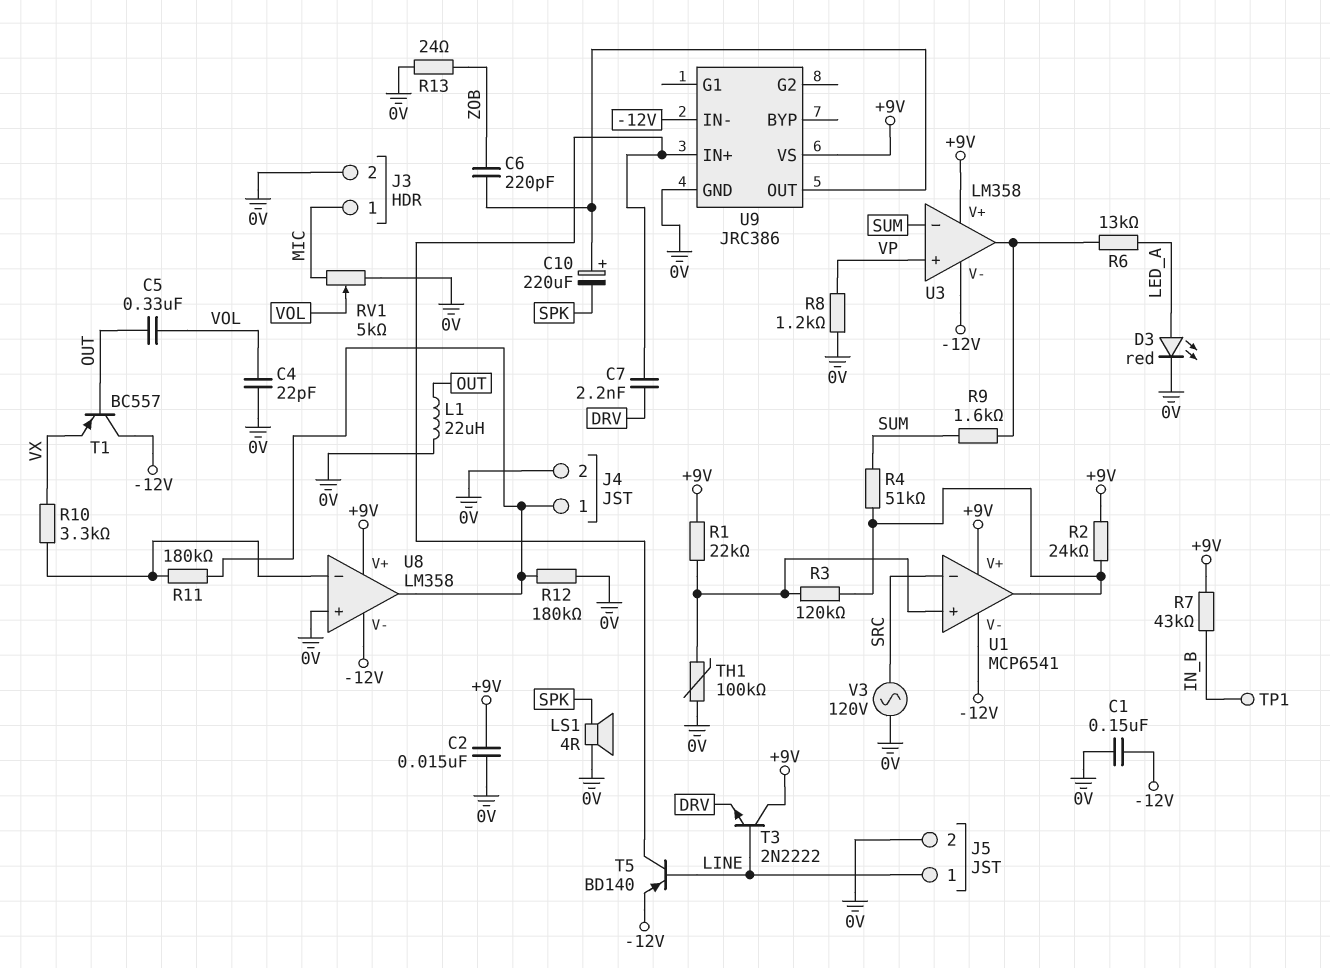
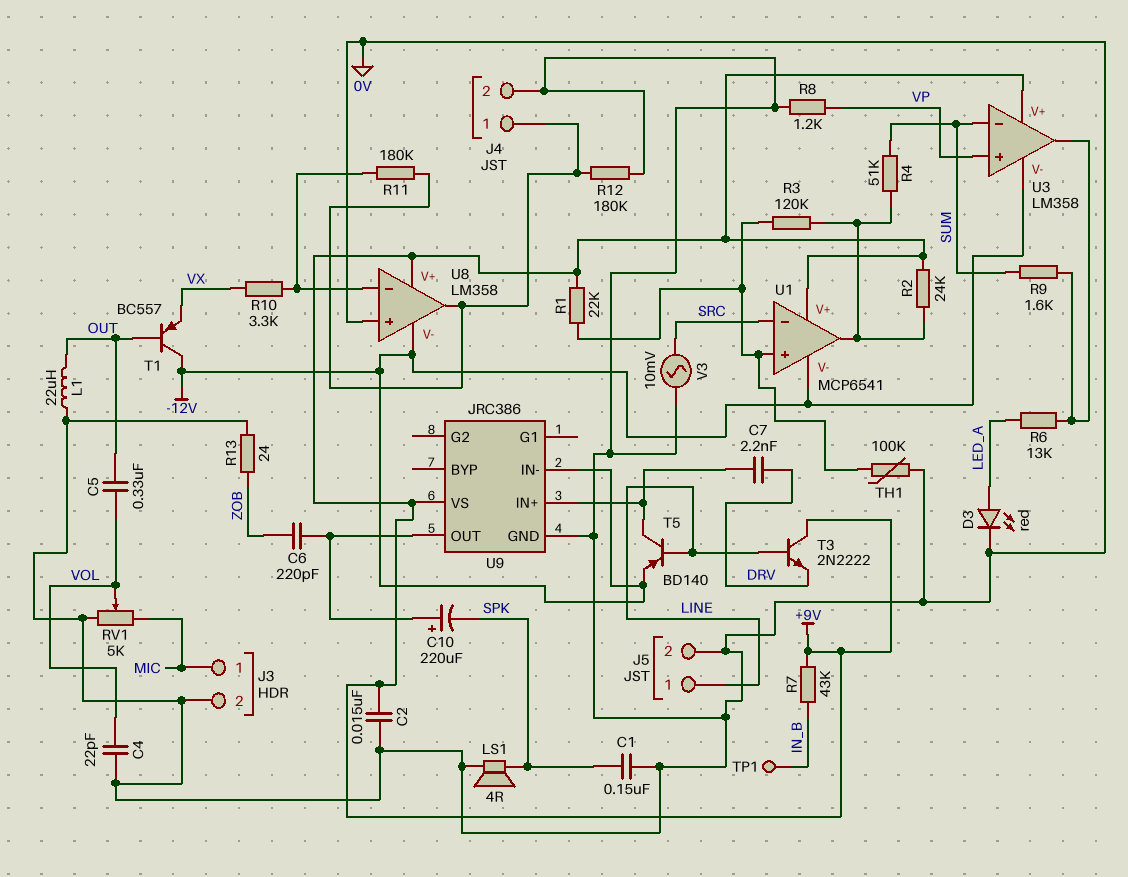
C1: 150nF (-12V, 0V) -> 150nF (0V, SPK)
V3: AC 120V (0V, SRC) -> AC 10mV (0V, SRC)

